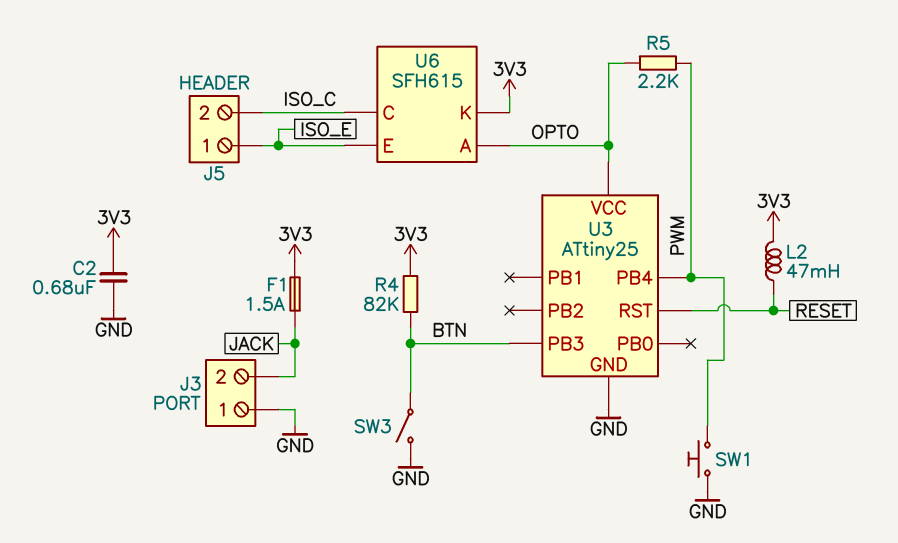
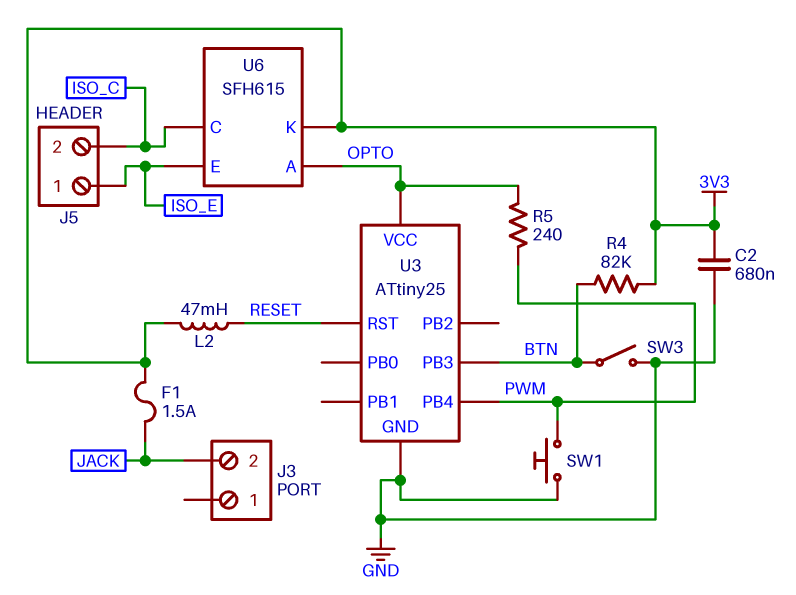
J3 pin 1: GND -> none
R5: 2.2k (OPTO, PWM) -> 240 (OPTO, PWM)

